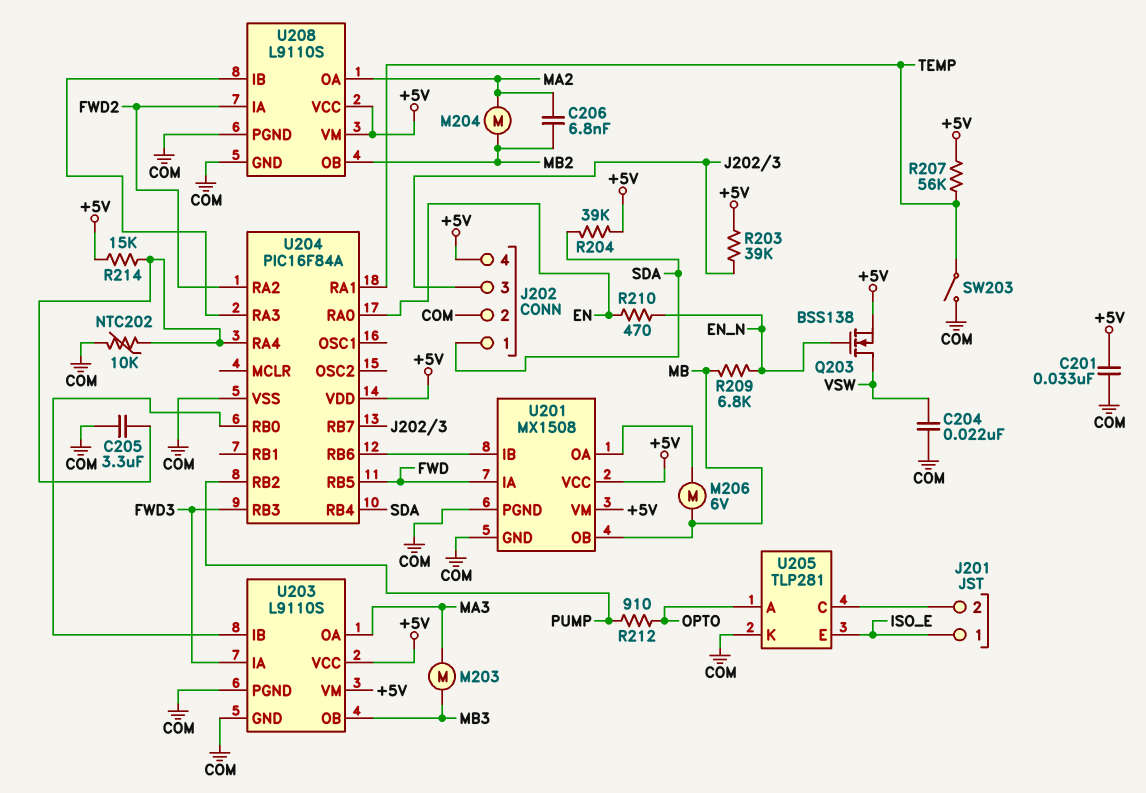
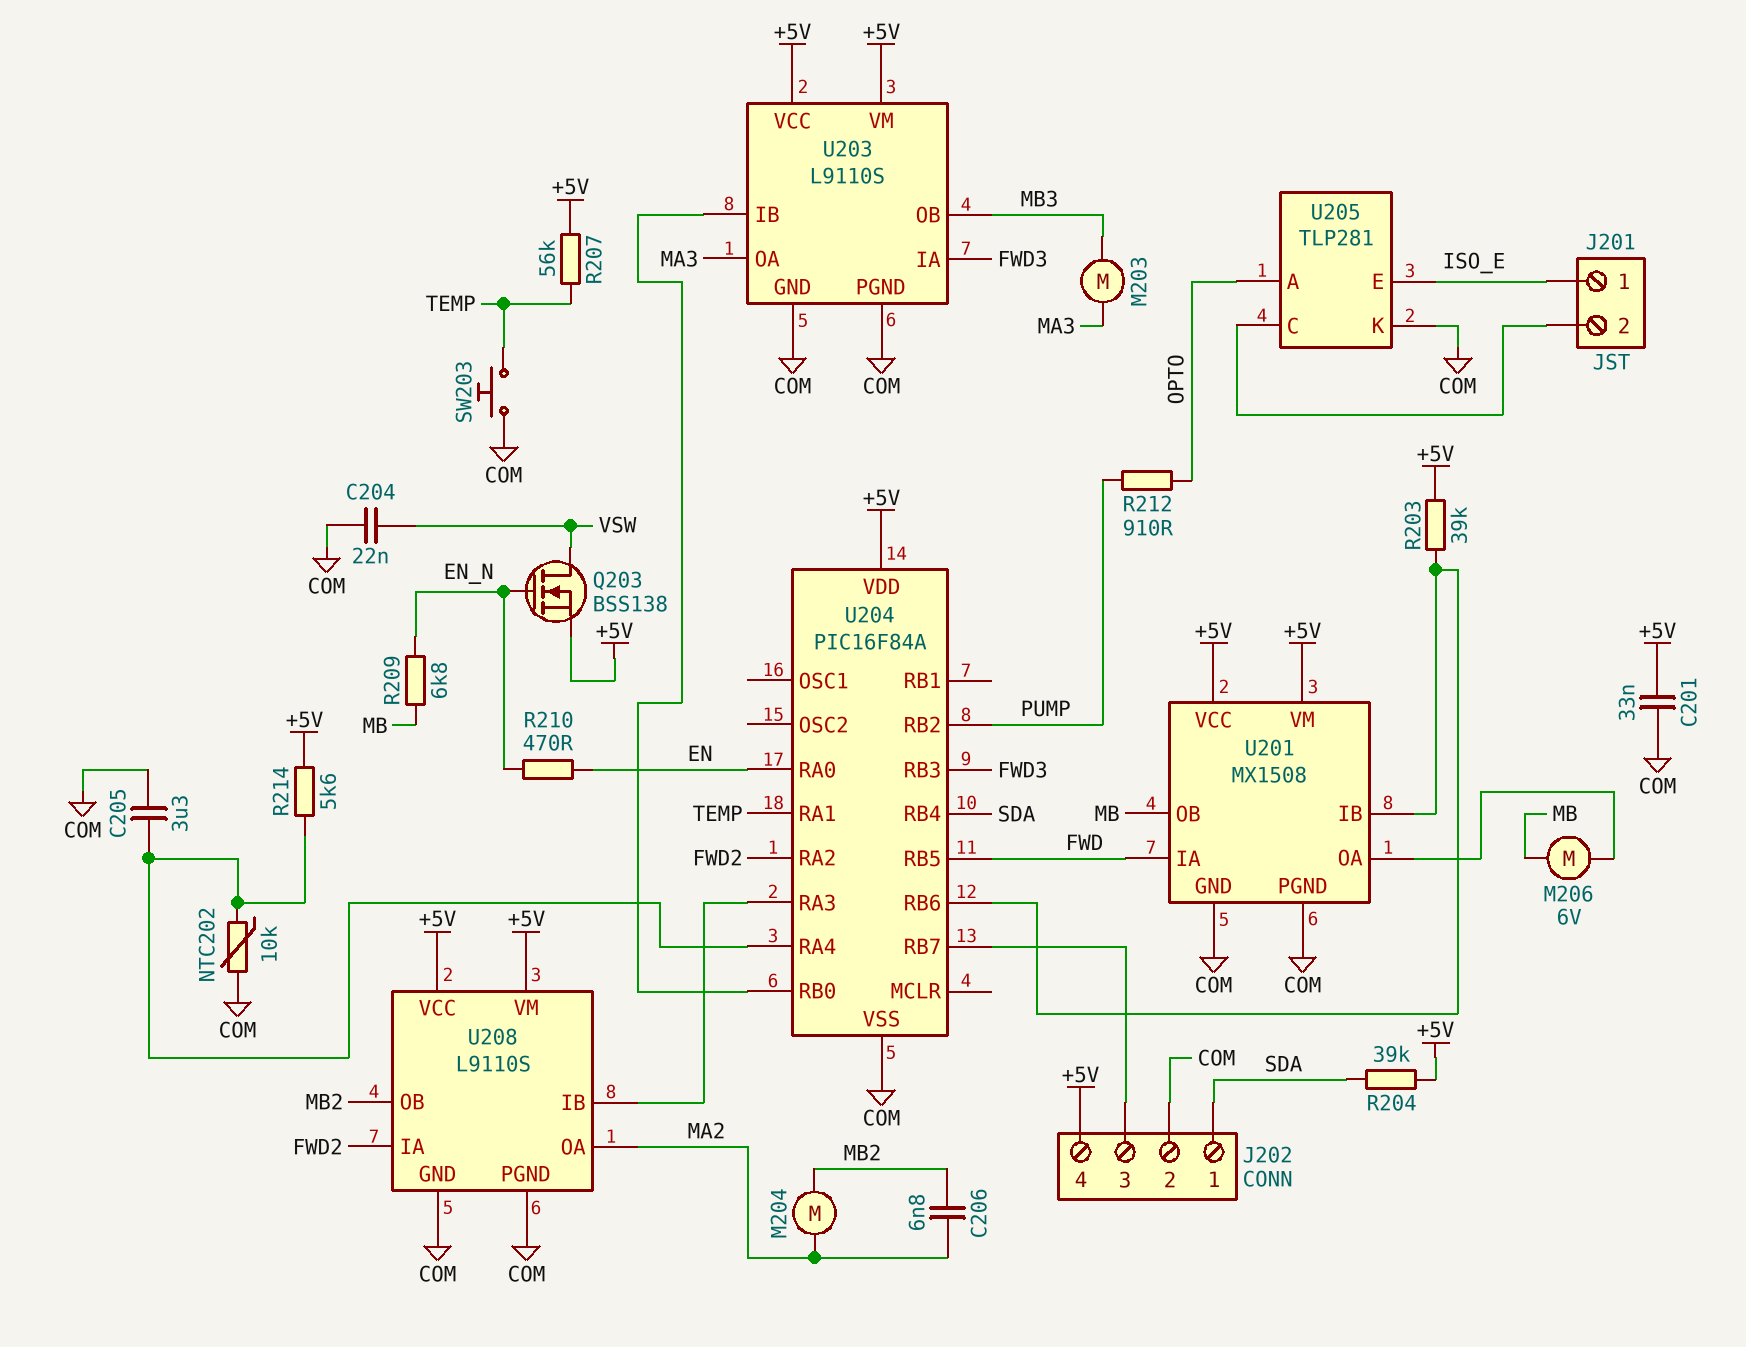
R203: 39k (+5V, J202/3) -> 39k (+5V, U201/IB)
R214: 15k (+5V, U204/RA4) -> 5.6k (+5V, U204/RA4)
SW203: switch (COM, TEMP) -> button (COM, TEMP)

